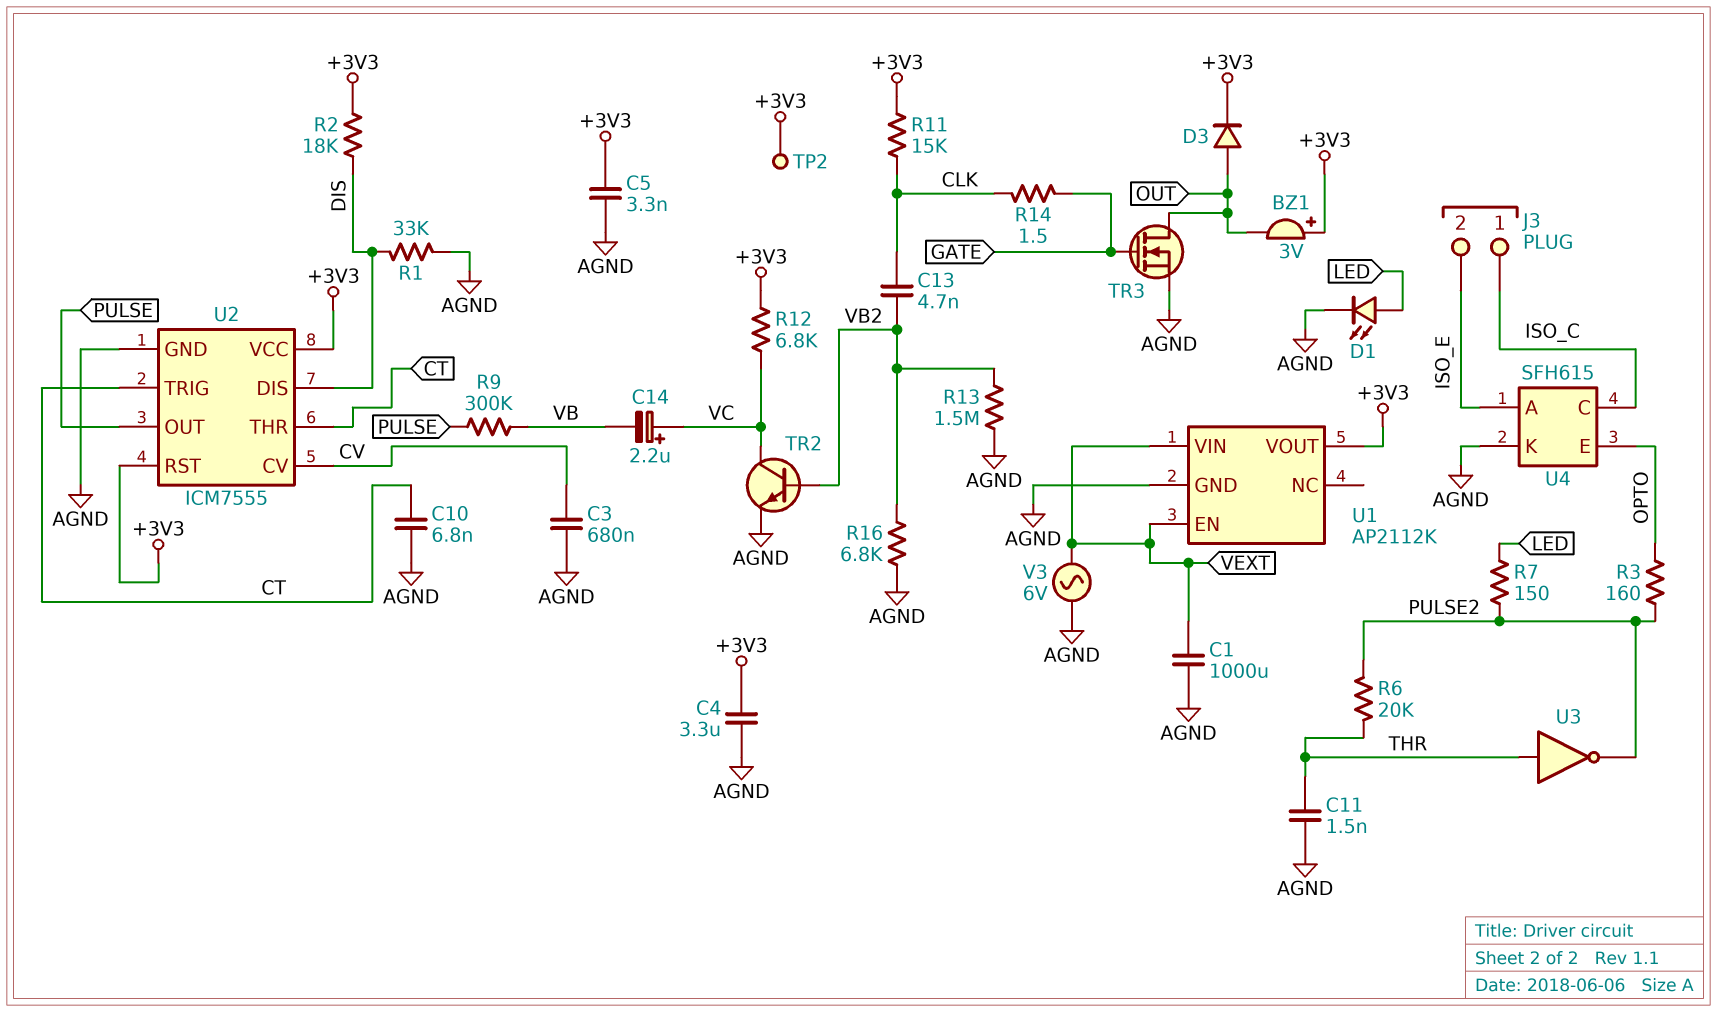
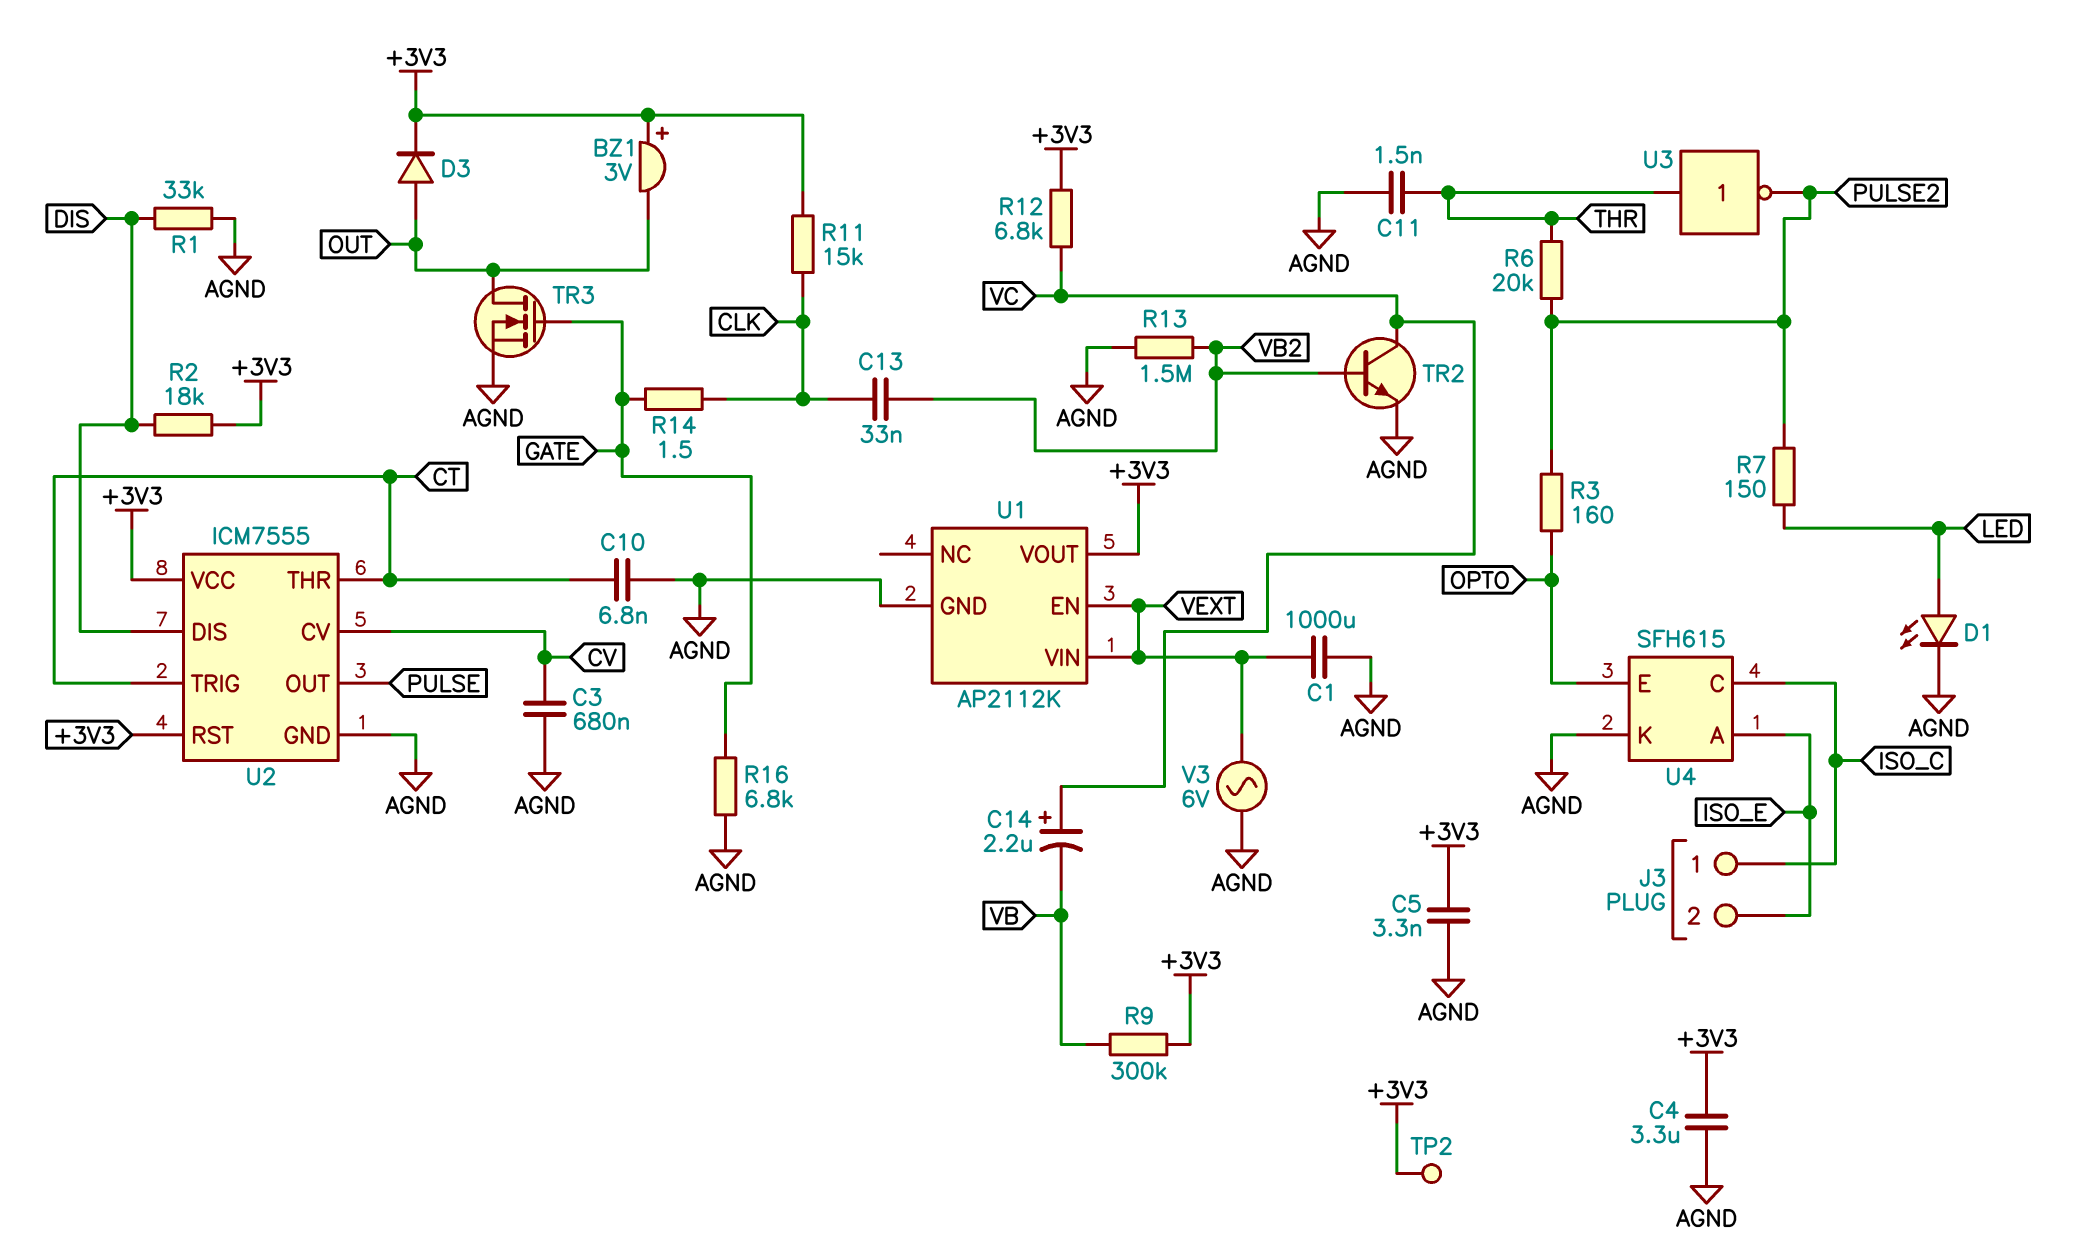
C13: 4.7nF (CLK, VB2) -> 33nF (CLK, VB2)
R9: 300k (PULSE, VB) -> 300k (+3V3, VB)
R16: 6.8k (AGND, VB2) -> 6.8k (AGND, GATE)

